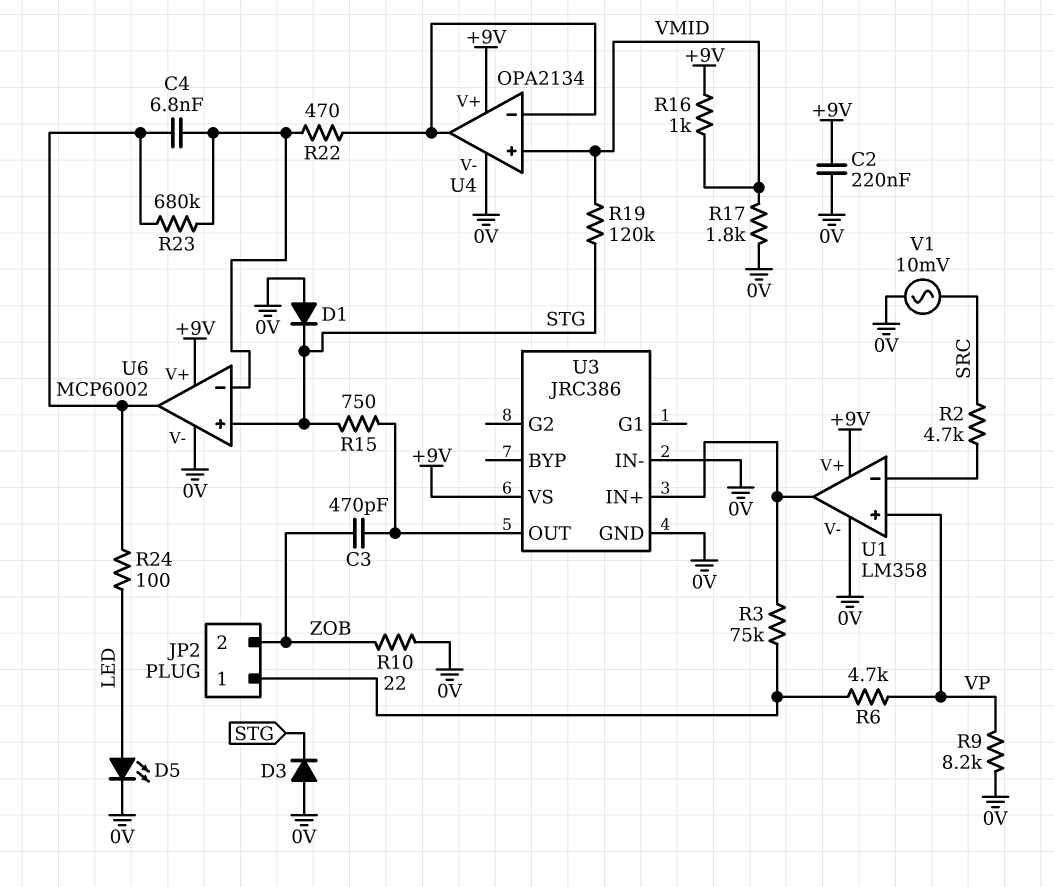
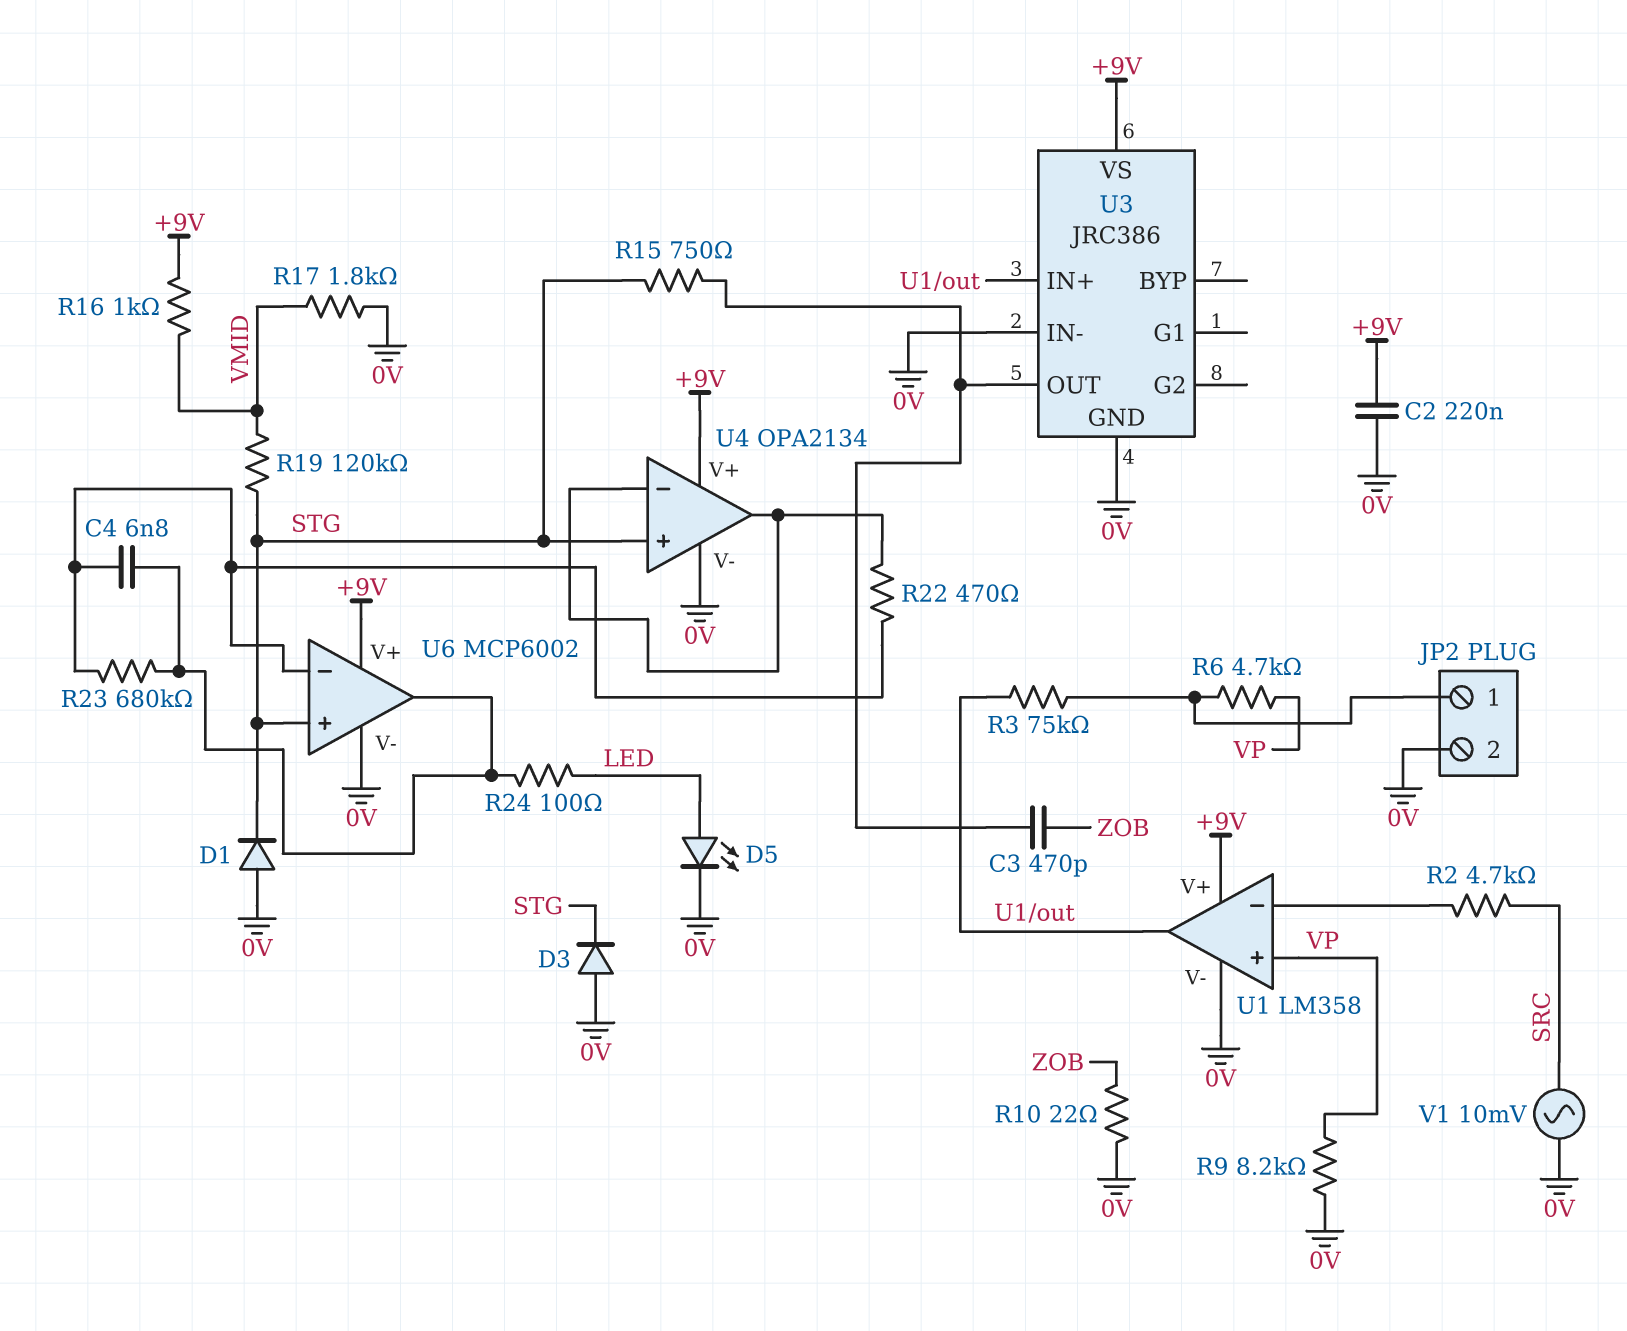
JP2 pin 2: ZOB -> 0V
U4 pin in+: VMID -> STG

